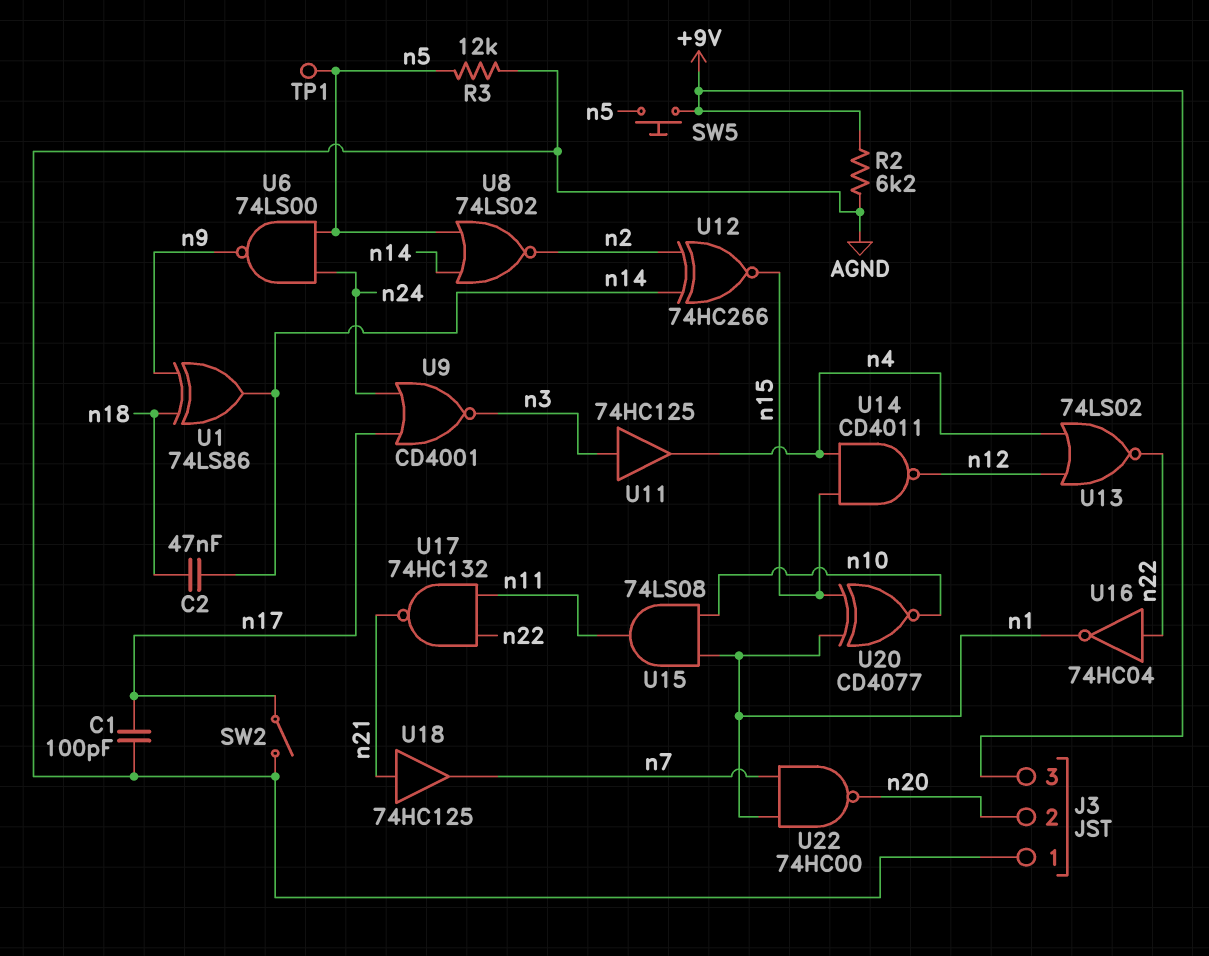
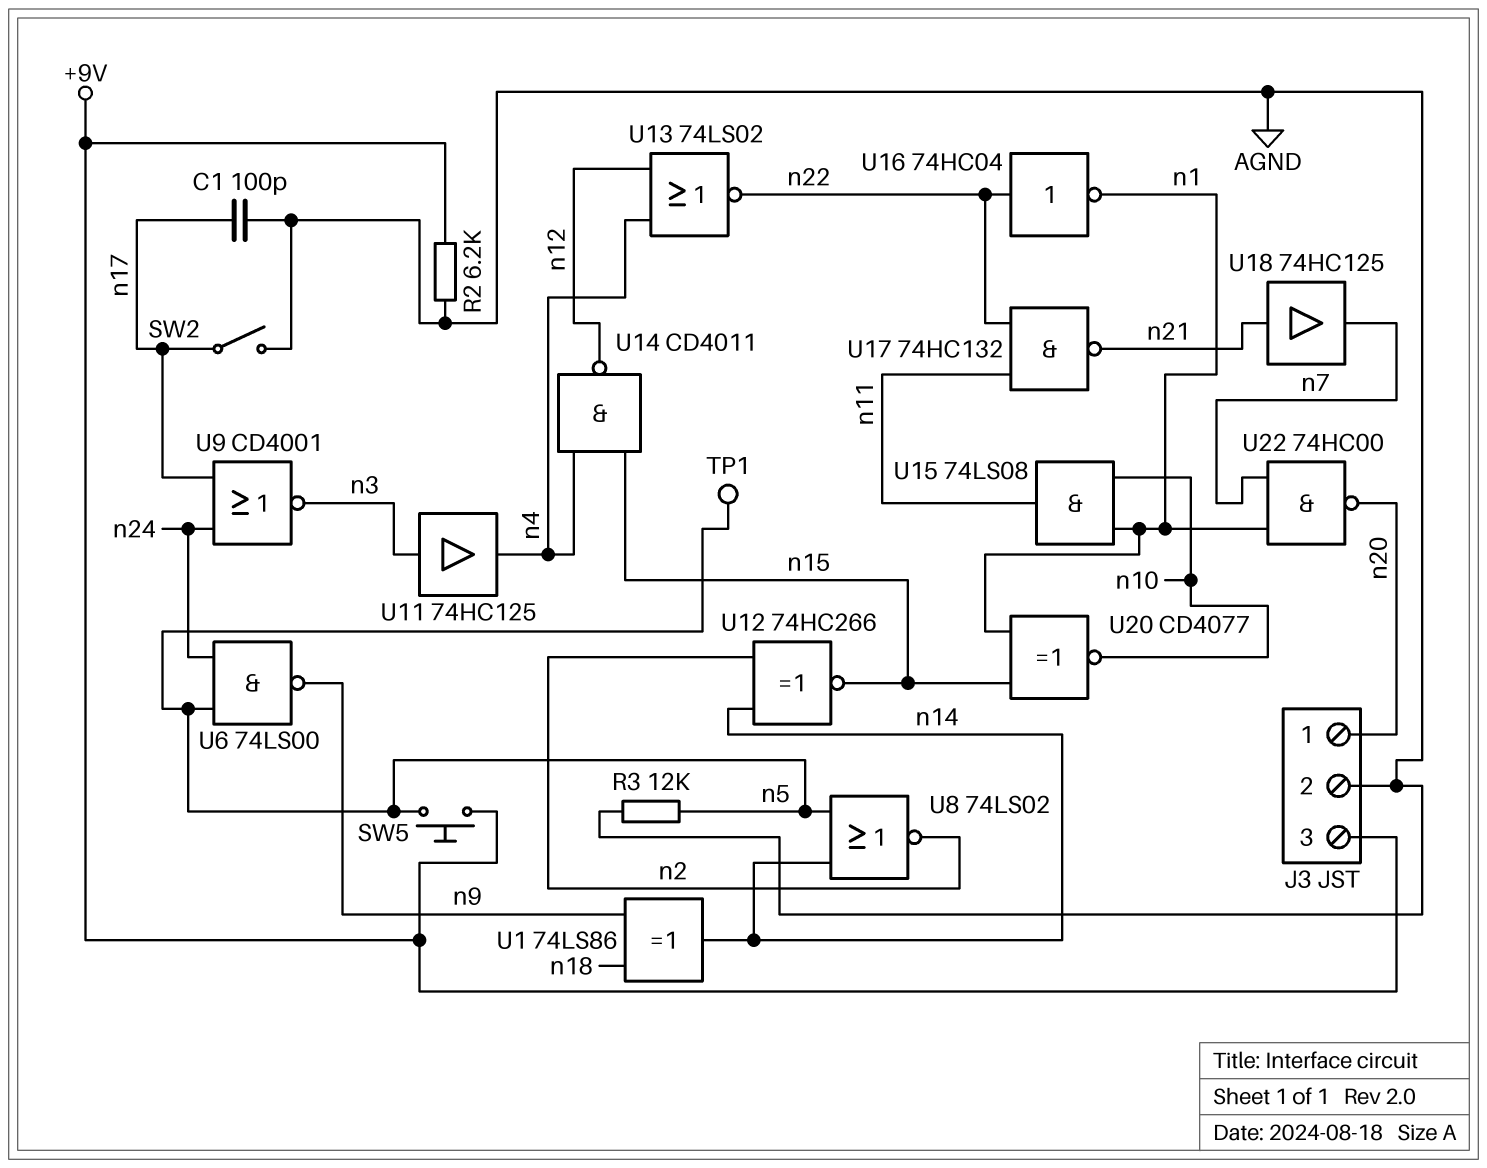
C2: 47nF (n14, n18) -> none
J3 pin 1: AGND -> n20
J3 pin 2: n20 -> AGND

